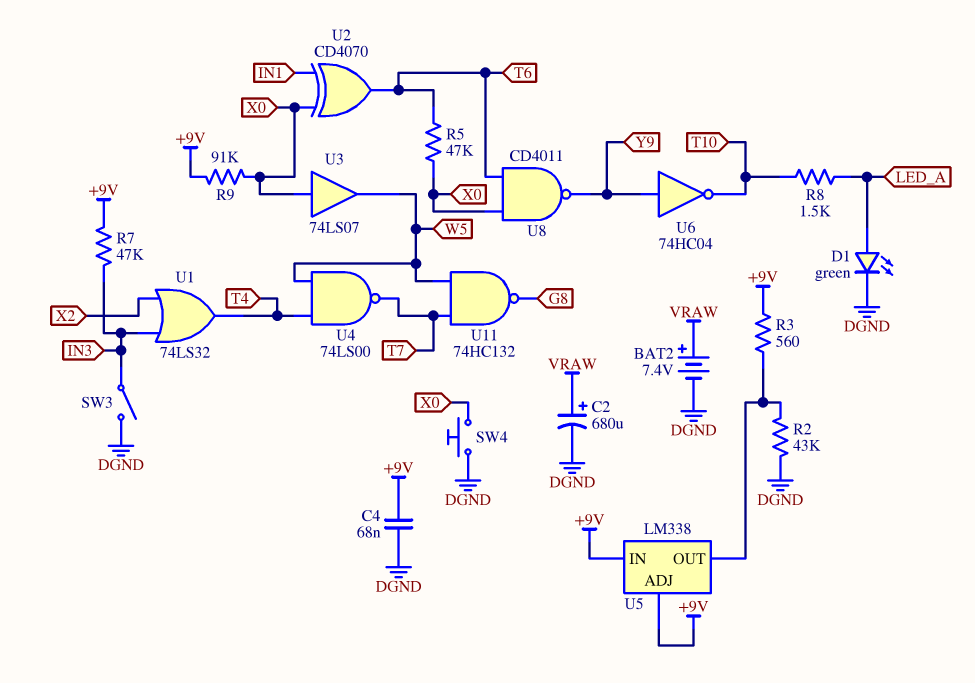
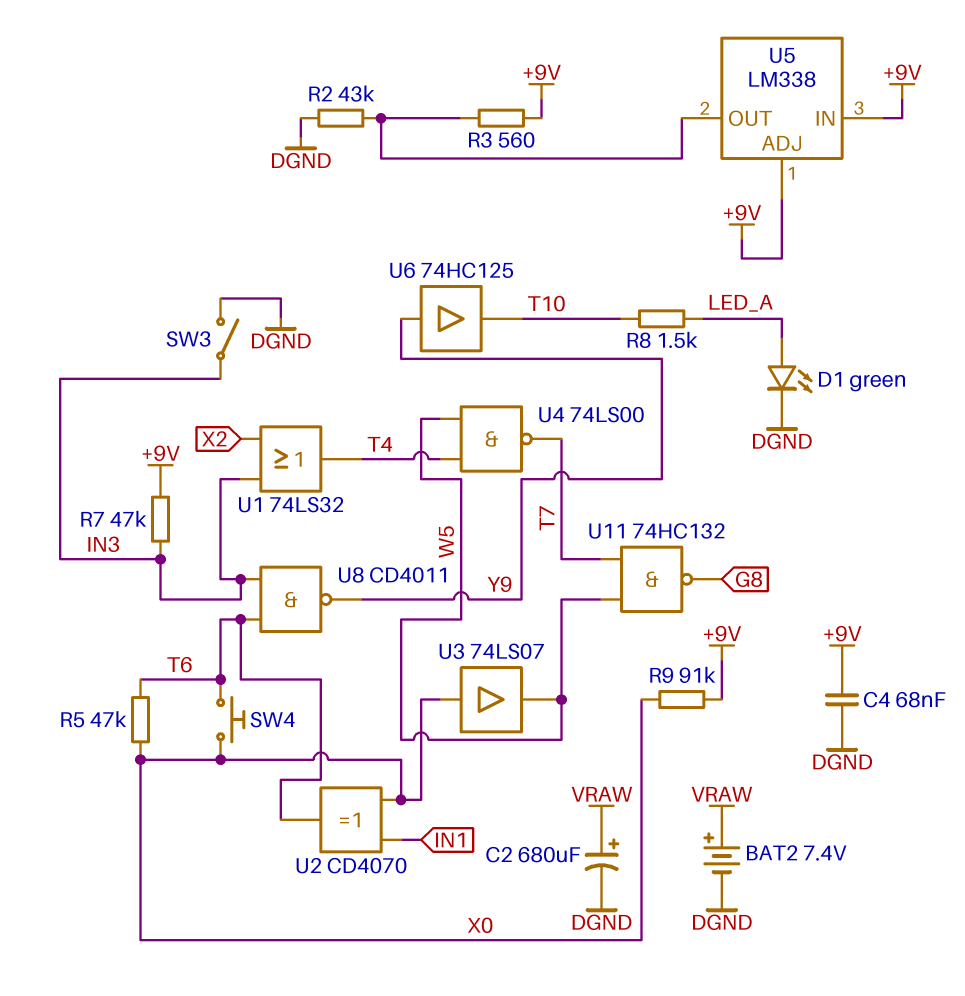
SW4: button (DGND, X0) -> button (T6, X0)
U6: NOT 74HC04 (in Y9, out T10) -> buffer 74HC125 (in Y9, out T10)
U8: NAND CD4011 (in T6, in X0, out Y9) -> NAND CD4011 (in IN3, in T6, out Y9)

